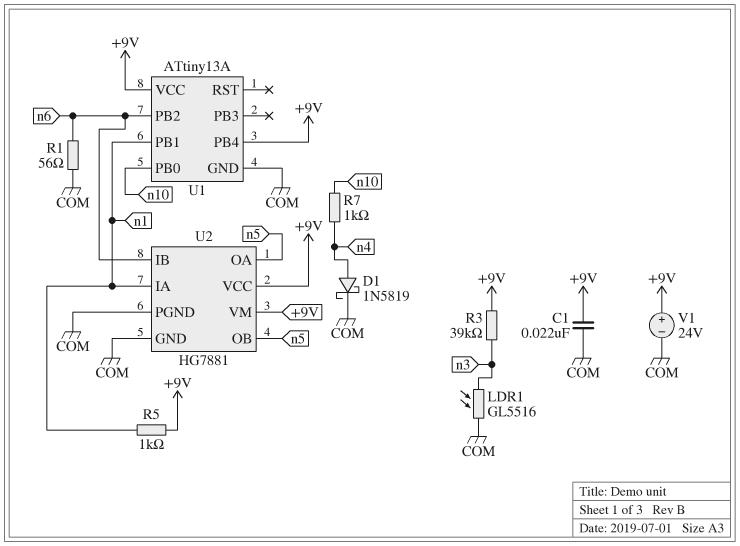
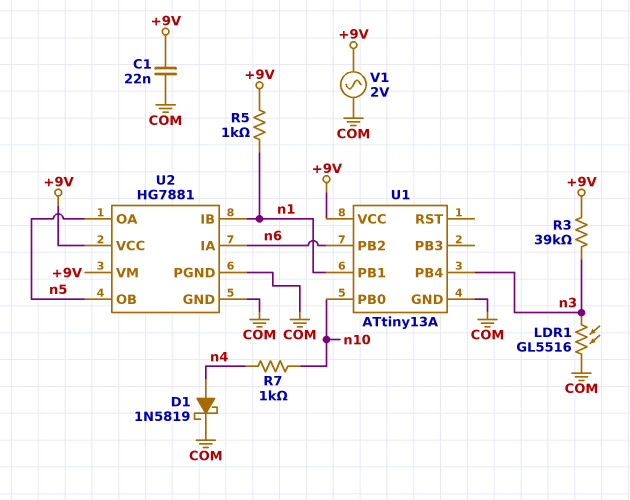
R1: 56 (COM, n6) -> none
U1 pin PB4: +9V -> n3
U2 pin IA: n1 -> n6
U2 pin IB: n6 -> n1
V1: 24V (plus +9V, minus COM) -> AC 2V (+9V, COM)

